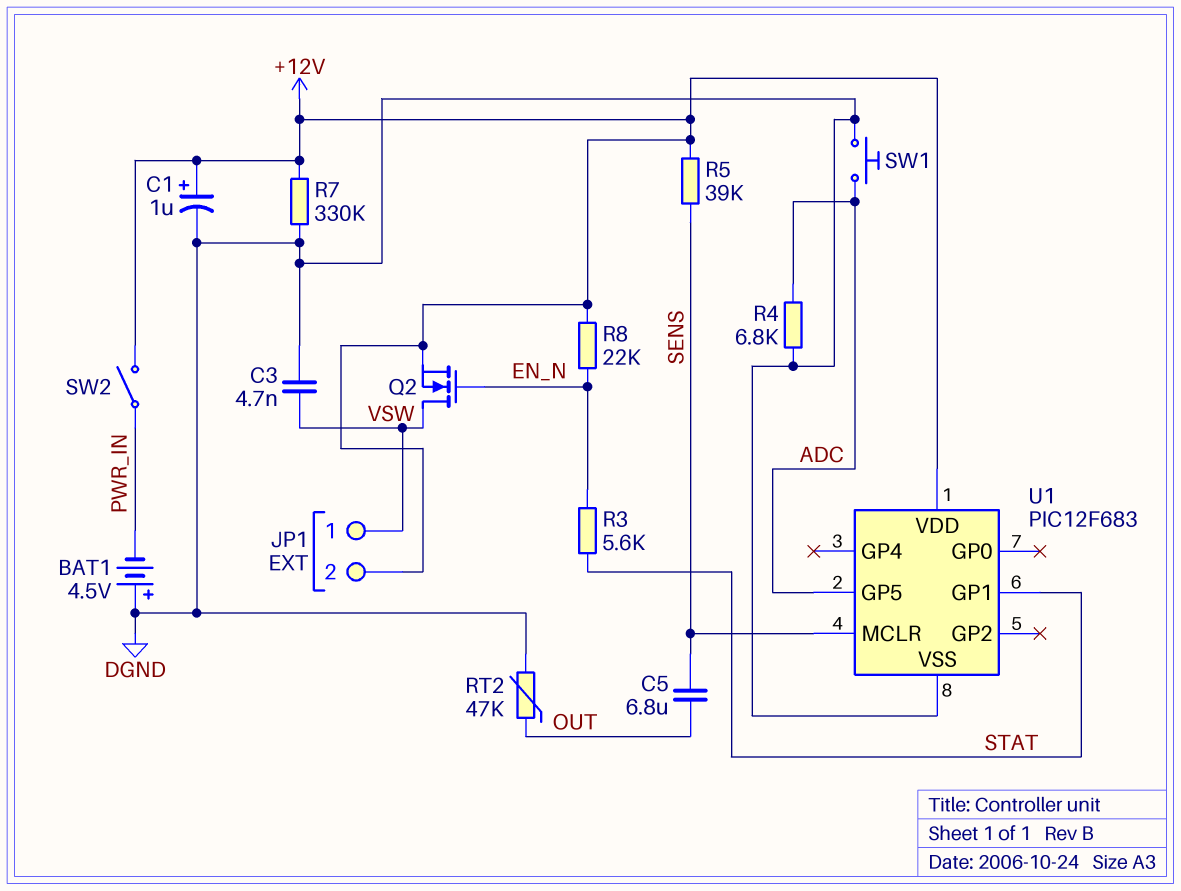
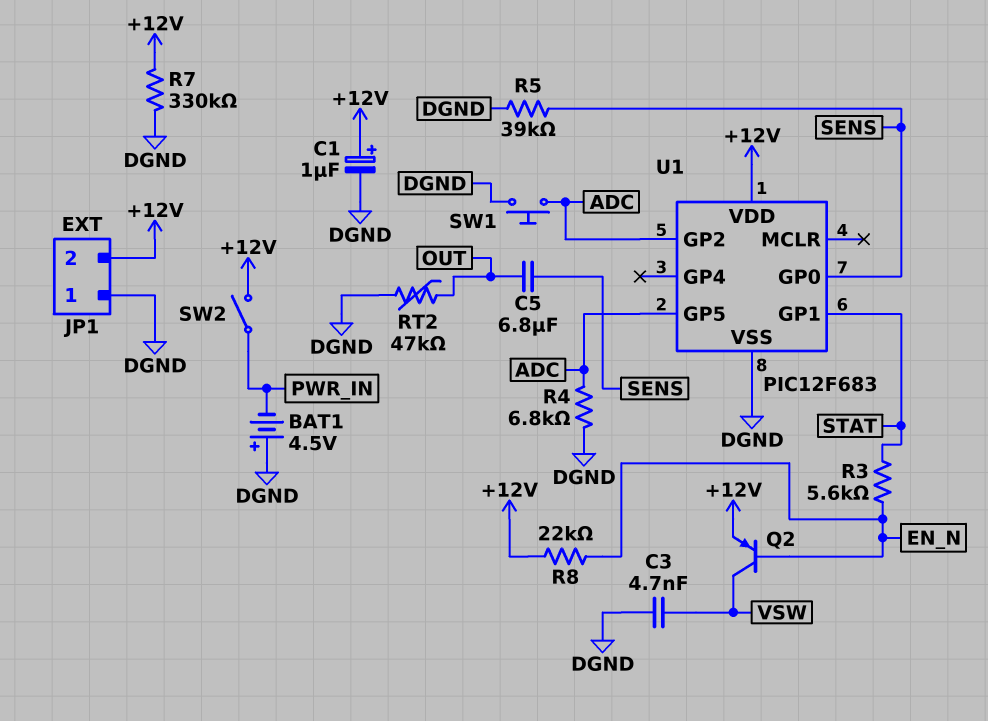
JP1 pin 1: VSW -> DGND
Q2: NMOS (G EN_N, D VSW, S +12V) -> PNP (B EN_N, C VSW, E +12V)
R5: 39k (+12V, SENS) -> 39k (DGND, SENS)
U1 pin GP0: none -> SENS
U1 pin GP2: none -> ADC
U1 pin MCLR: SENS -> none

